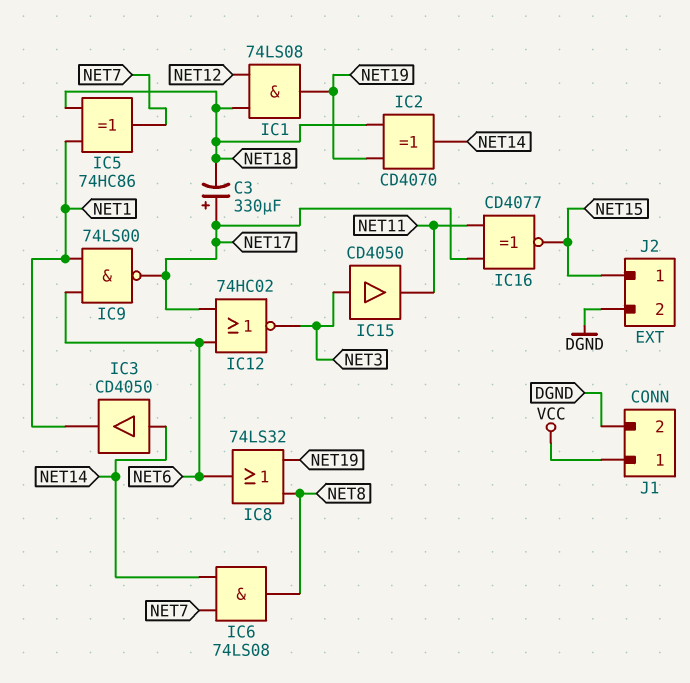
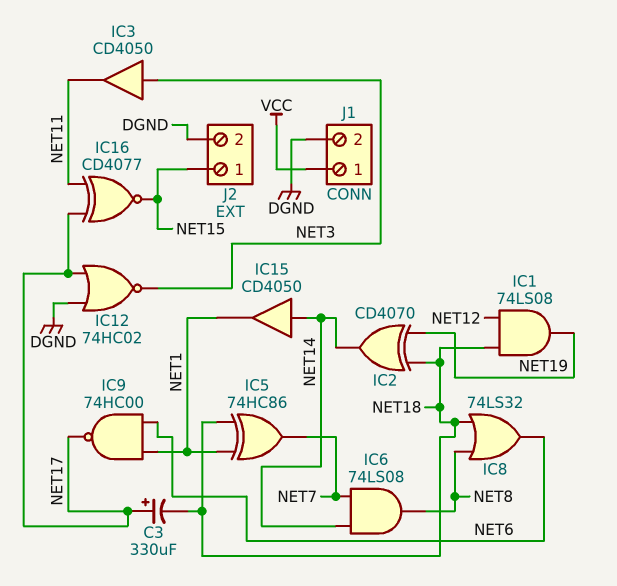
IC3: buffer CD4050 (in NET14, out NET1) -> buffer CD4050 (in NET3, out NET11)
IC8: OR 74LS32 (in NET8, in NET19, out NET6) -> OR 74LS32 (in NET8, in NET18, out NET6)
IC9: NAND 74LS00 (in NET1, in NET6, out NET17) -> NAND 74HC00 (in NET1, in NET6, out NET17)
IC12: NOR 74HC02 (in NET6, in NET17, out NET3) -> NOR 74HC02 (in DGND, in NET17, out NET3)
IC15: buffer CD4050 (in NET3, out NET11) -> buffer CD4050 (in NET14, out NET1)

